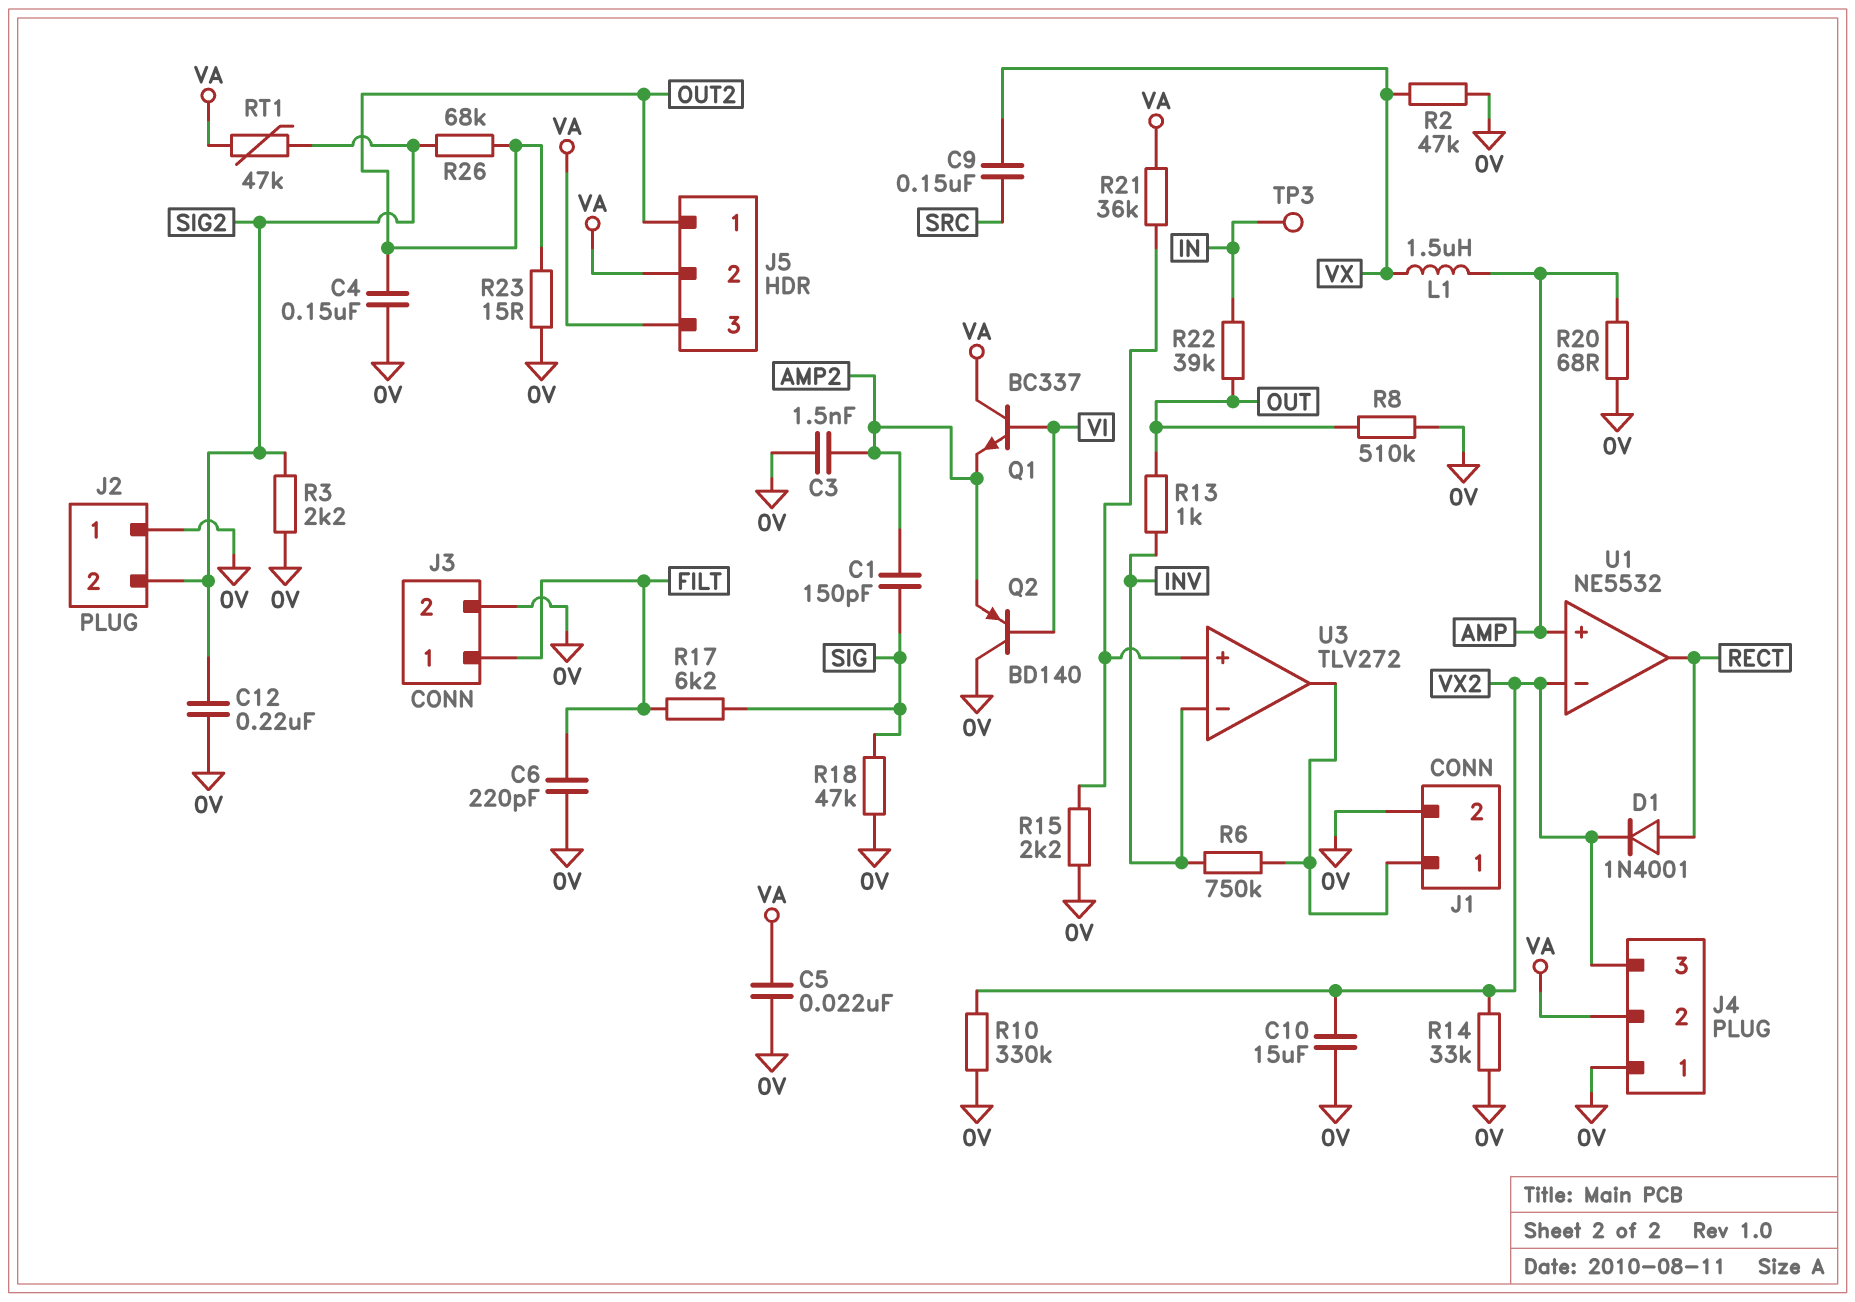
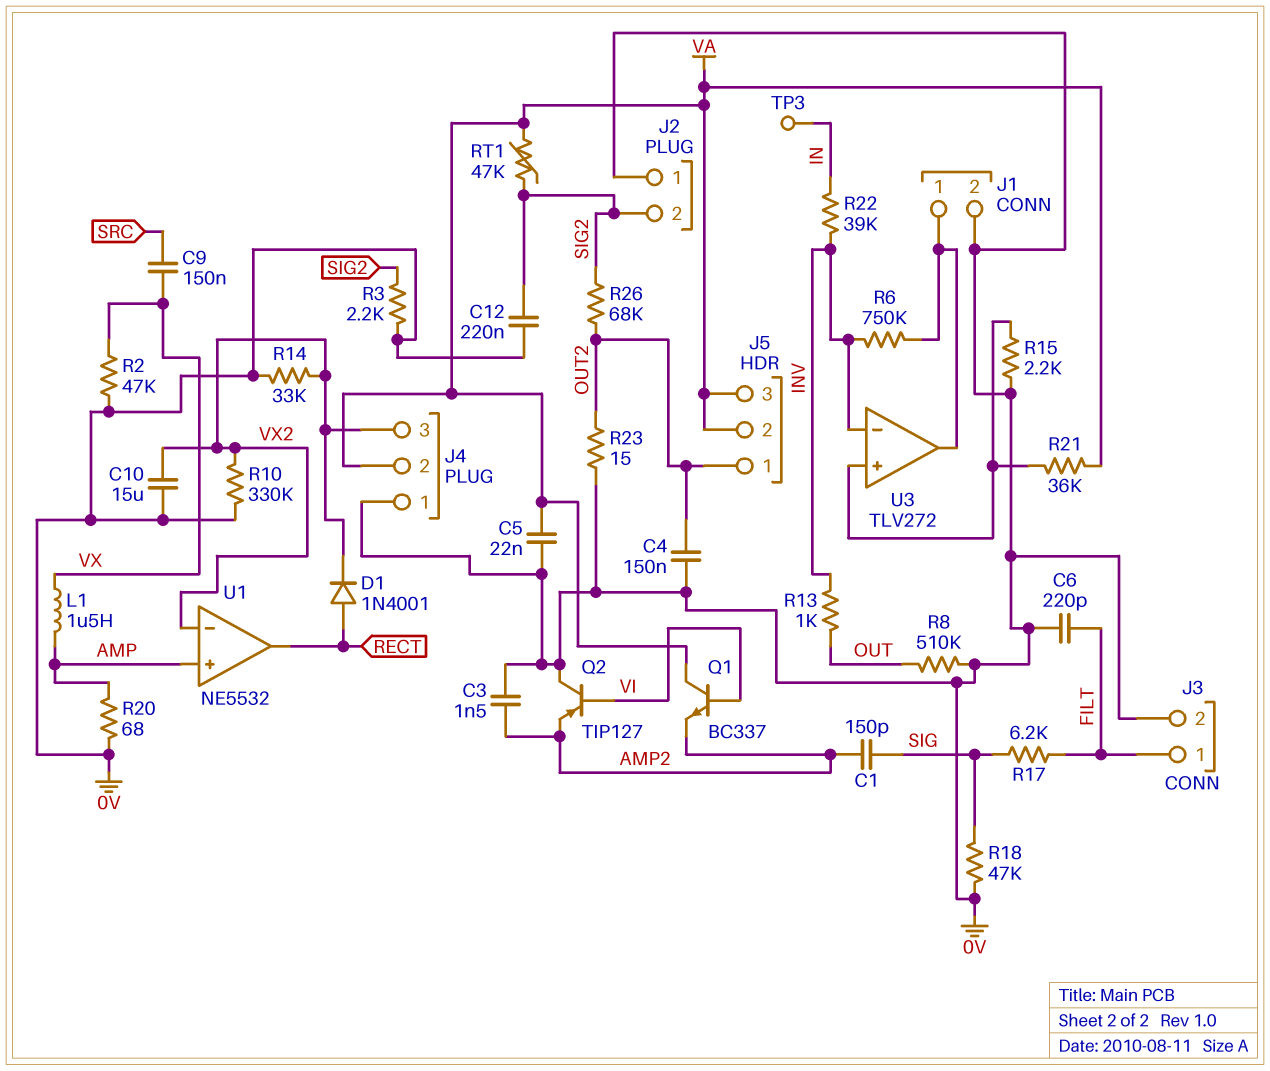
Q2: PNP BD140 (B VI, C 0V, E AMP2) -> PNP TIP127 (B VI, C 0V, E AMP2)
R22: 39k (IN, OUT) -> 39k (IN, INV)

